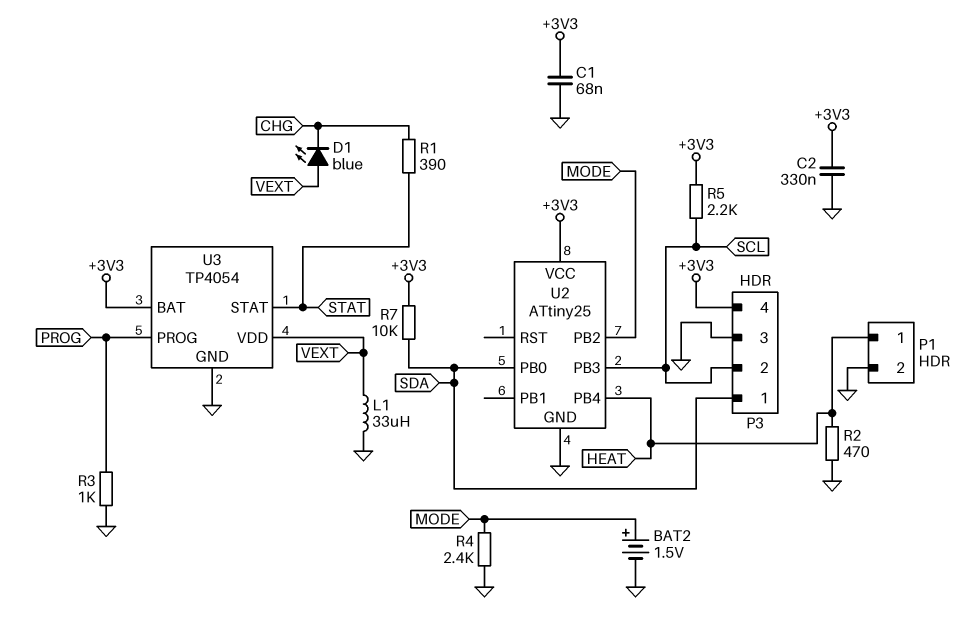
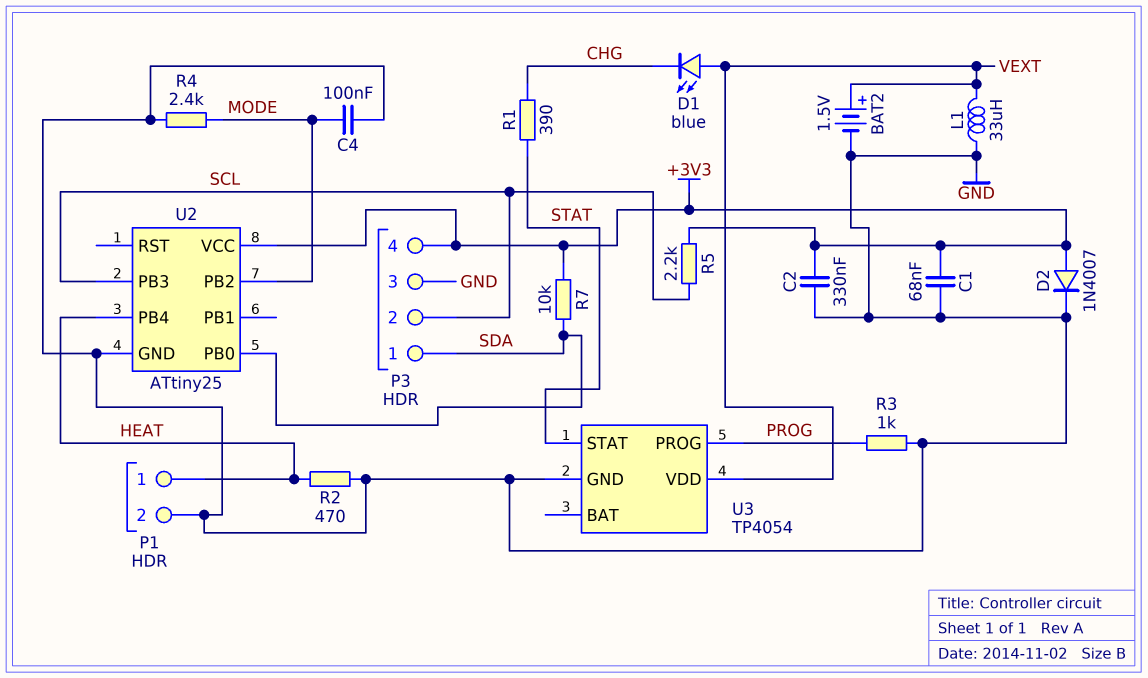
BAT2: 1.5V (plus MODE, minus GND) -> 1.5V (plus VEXT, minus GND)
C4: none -> 100nF (GND, MODE)
D2: none -> diode 1N4007 (A +3V3, K GND)
U3 pin BAT: +3V3 -> none

